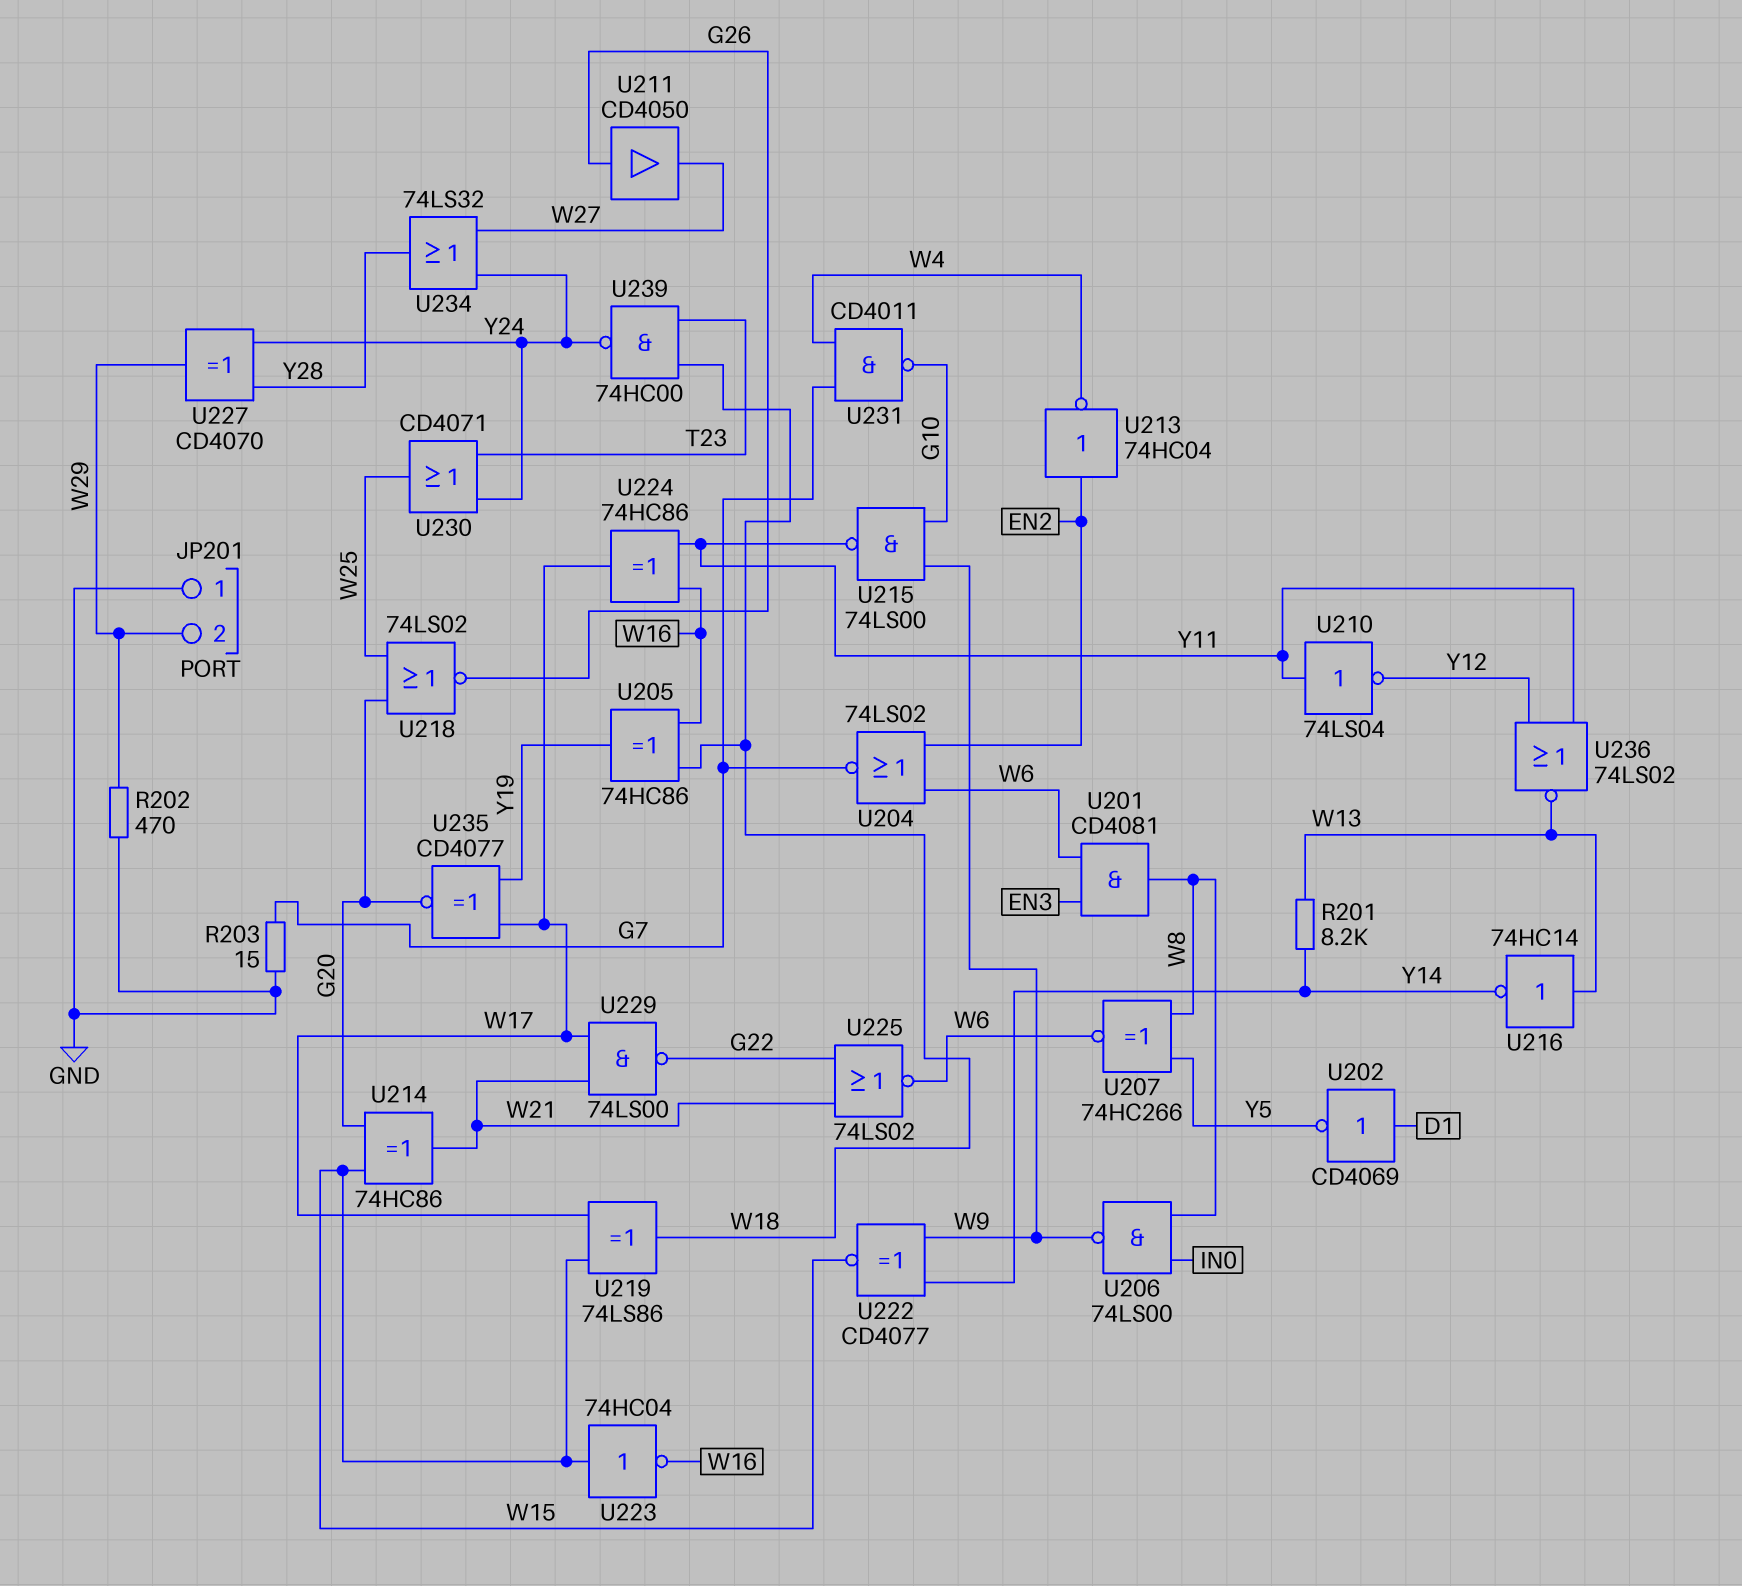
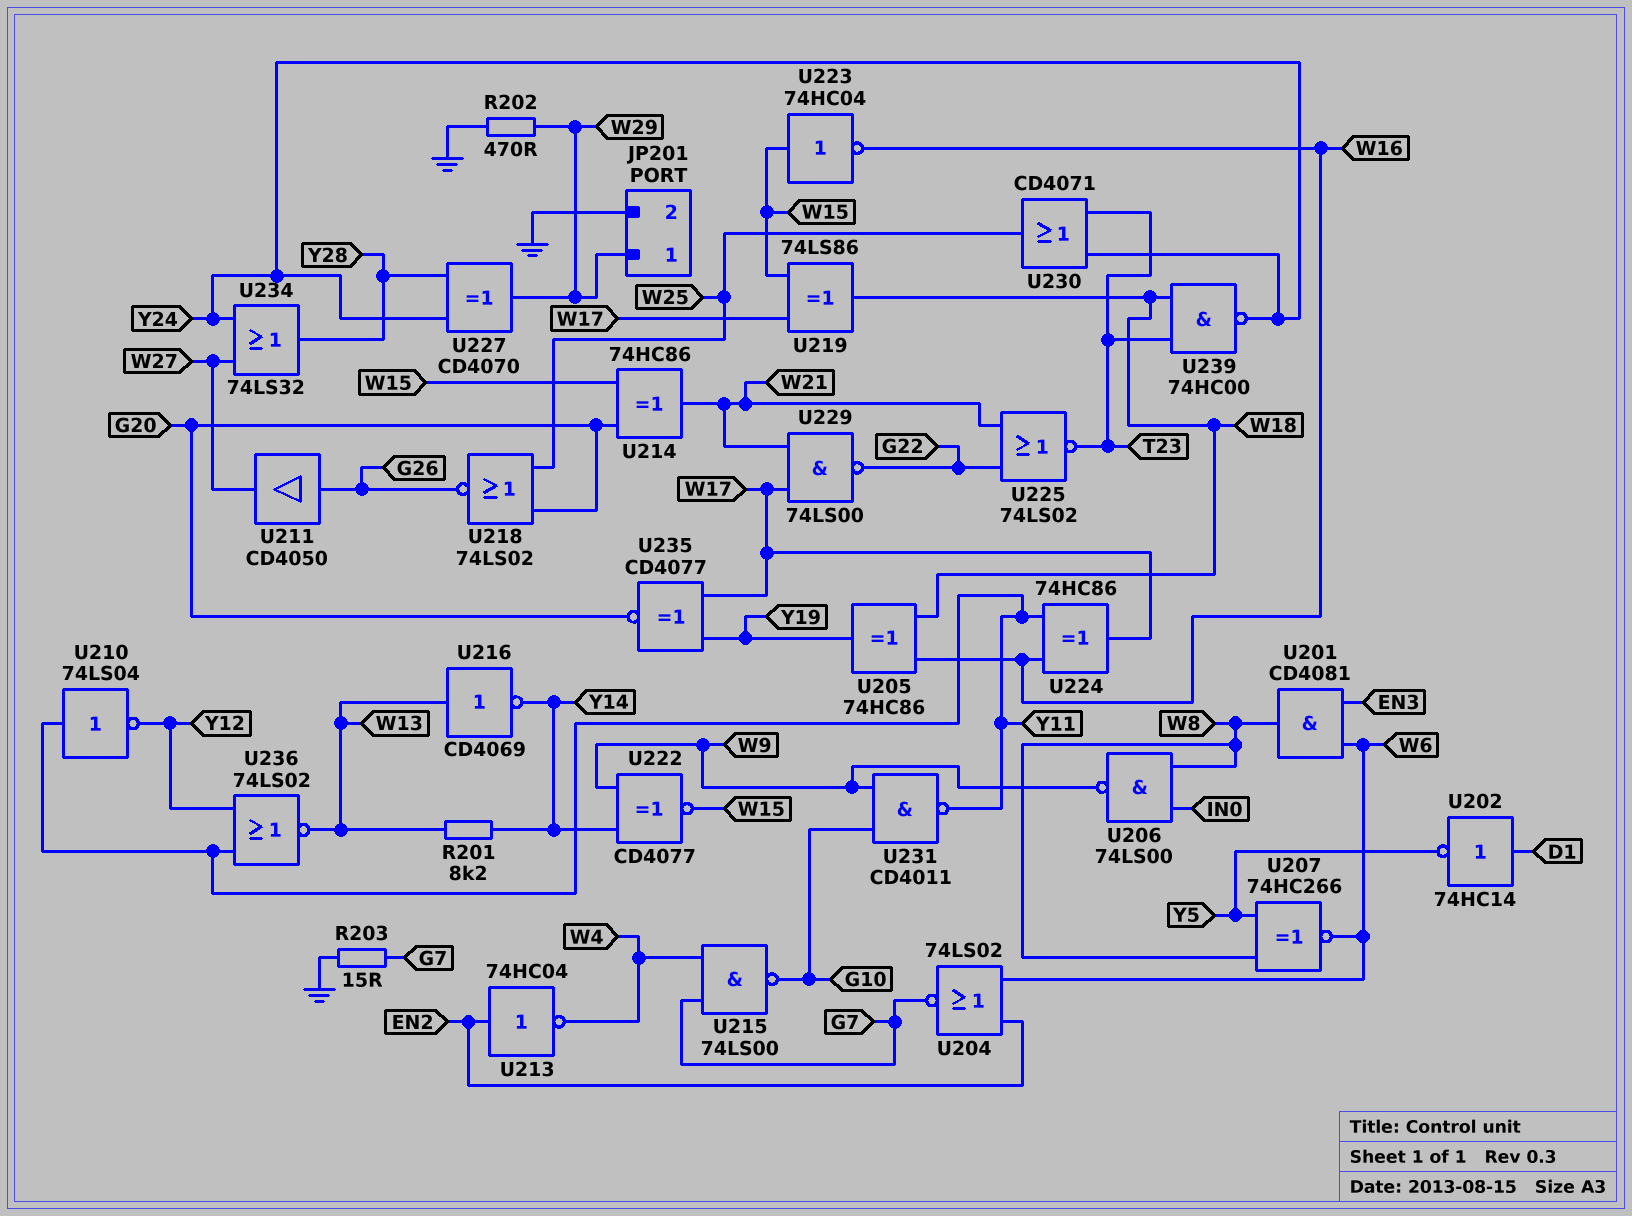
JP201 pin 1: GND -> W29
JP201 pin 2: W29 -> GND
U202: NOT CD4069 (in D1, out Y5) -> NOT 74HC14 (in D1, out Y5)
U215: NAND 74LS00 (in G10, in W9, out Y11) -> NAND 74LS00 (in G7, in W4, out G10)
U216: NOT 74HC14 (in W13, out Y14) -> NOT CD4069 (in W13, out Y14)
U225: NOR 74LS02 (in G22, in W21, out W6) -> NOR 74LS02 (in G22, in W21, out T23)
U231: NAND CD4011 (in G7, in W4, out G10) -> NAND CD4011 (in G10, in W9, out Y11)

